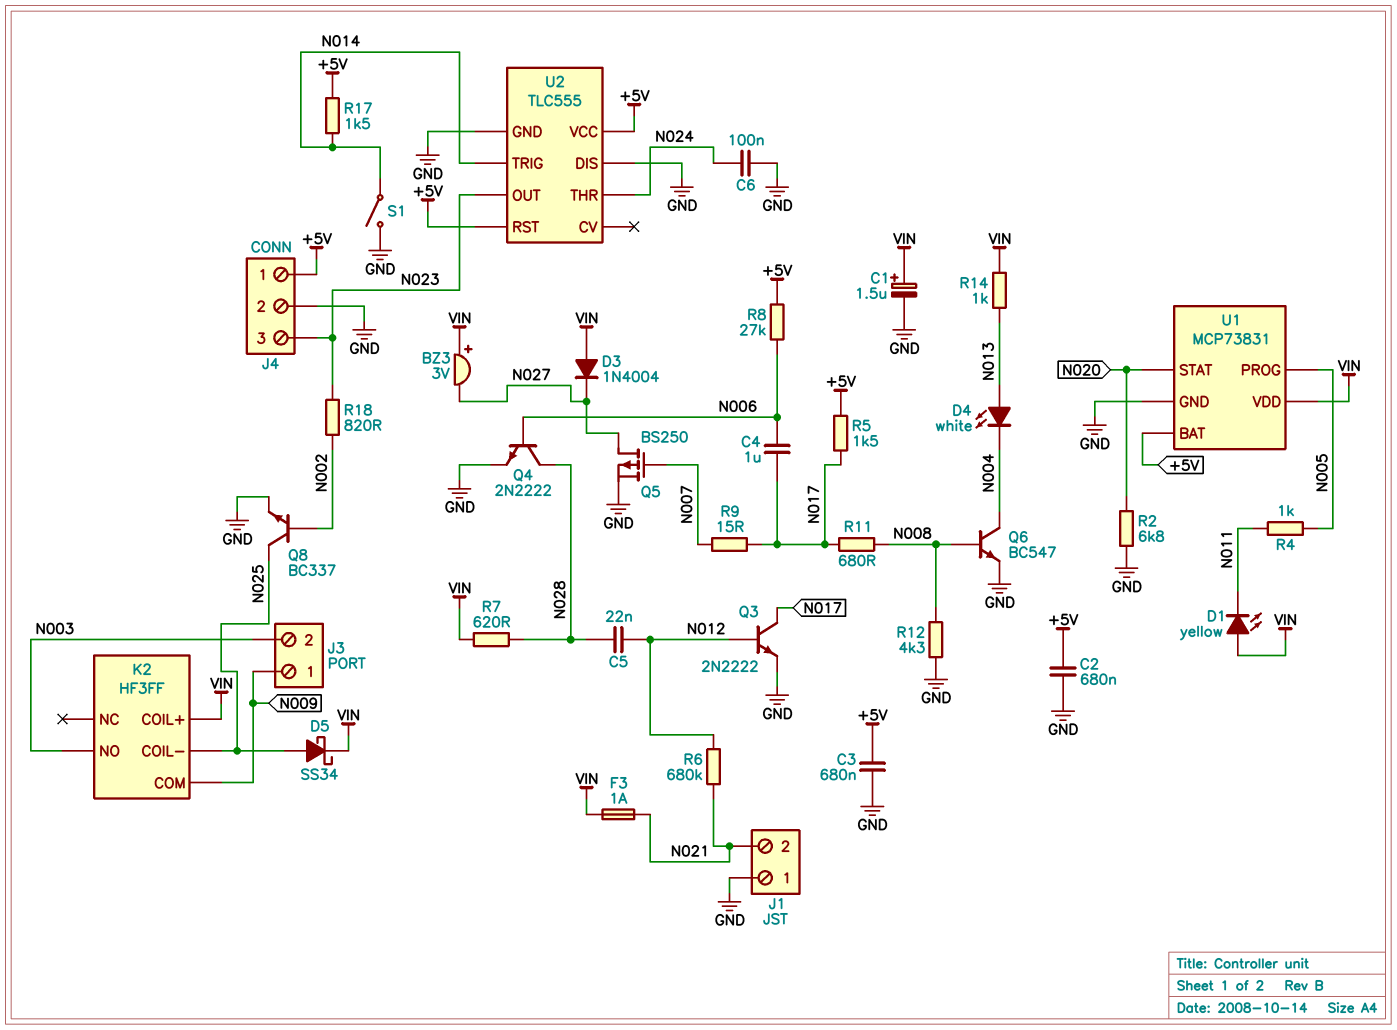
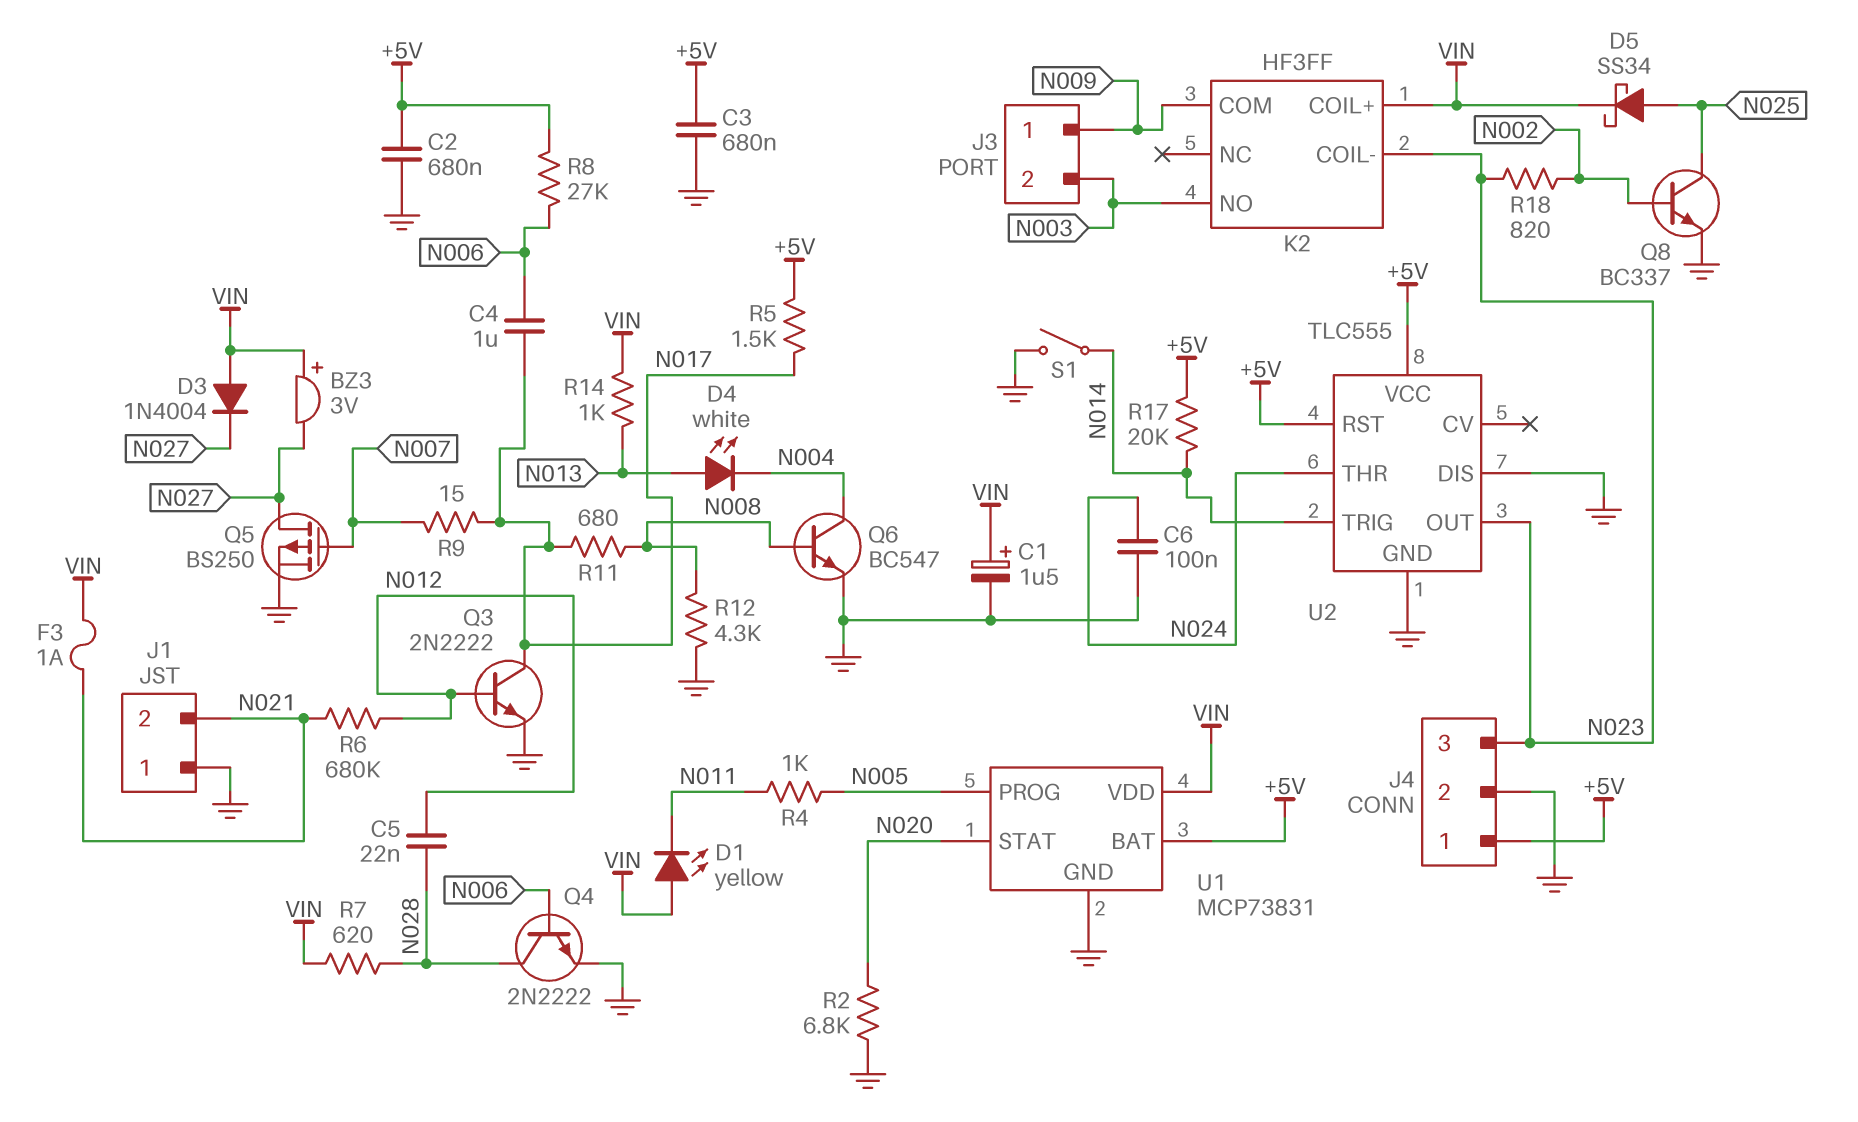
K2 pin COIL-: N025 -> N023
R17: 1.5k (+5V, N014) -> 20k (+5V, N014)

